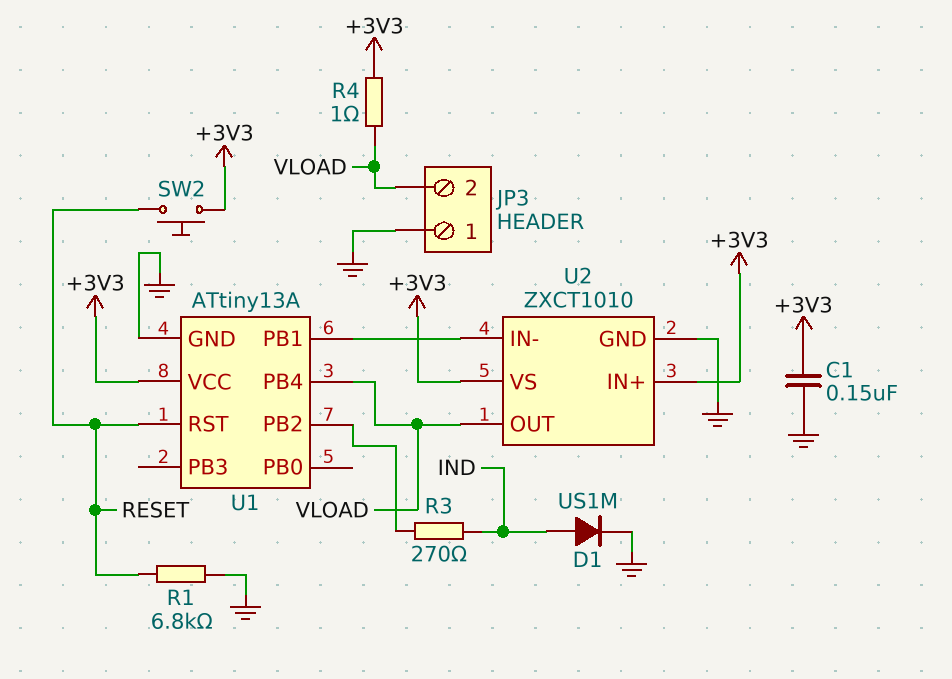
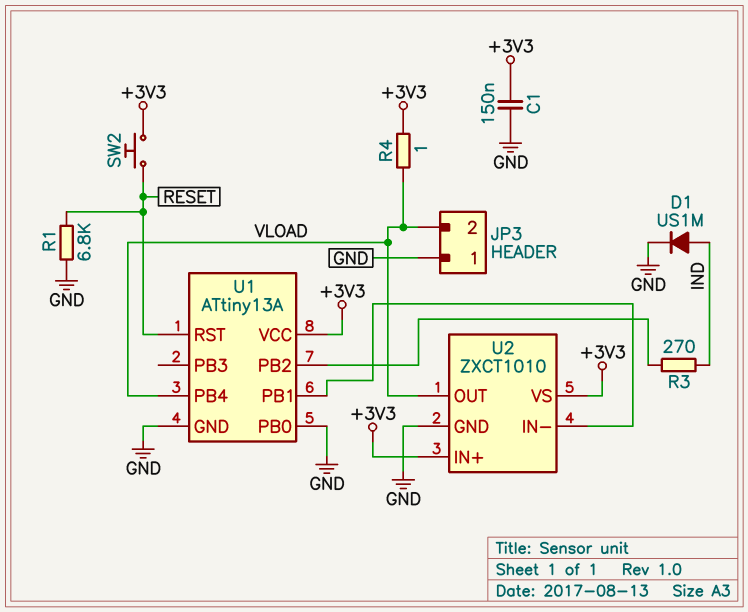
U1 pin PB0: none -> GND

